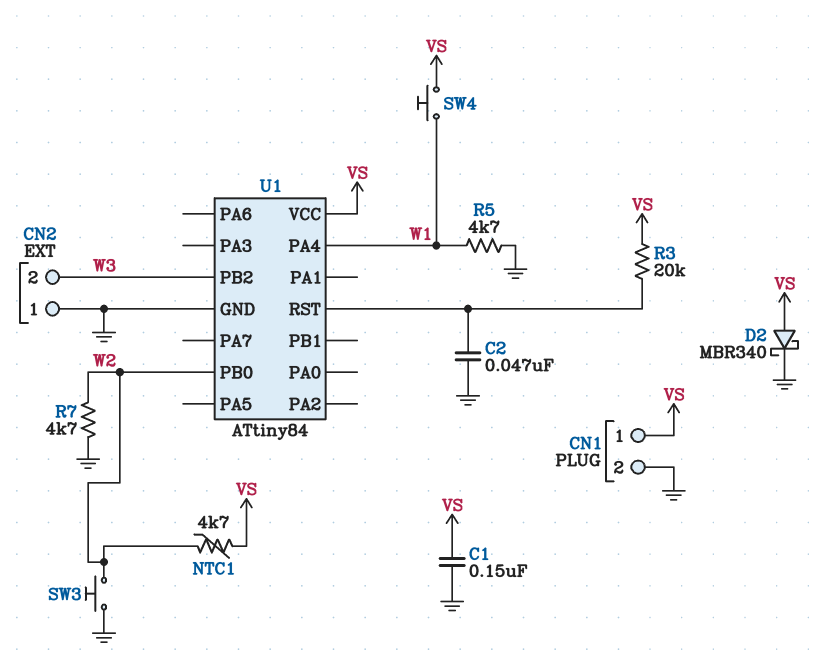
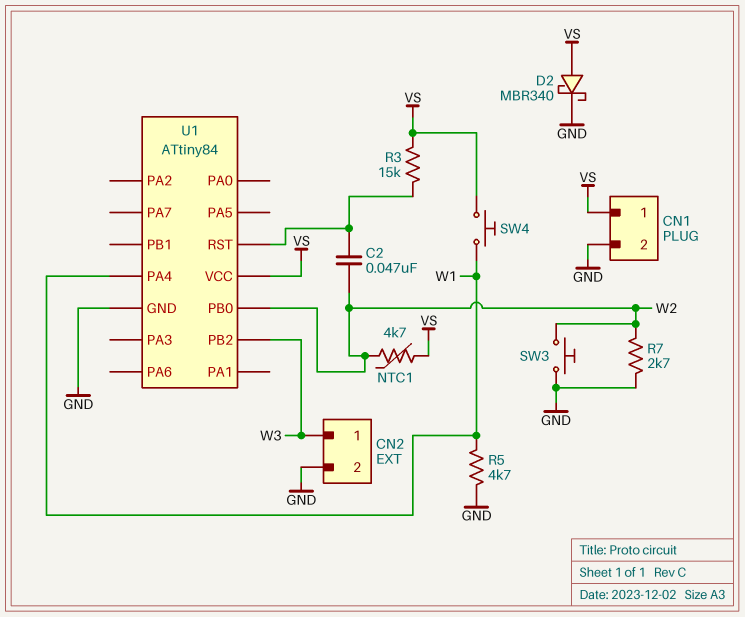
C1: 150nF (GND, VS) -> none
C2: 47nF (GND, U1/RST) -> 47nF (U1/RST, W2)
CN2 pin 1: GND -> W3
CN2 pin 2: W3 -> GND
R3: 20k (U1/RST, VS) -> 15k (U1/RST, VS)
R7: 4.7k (GND, W2) -> 2.7k (GND, W2)

